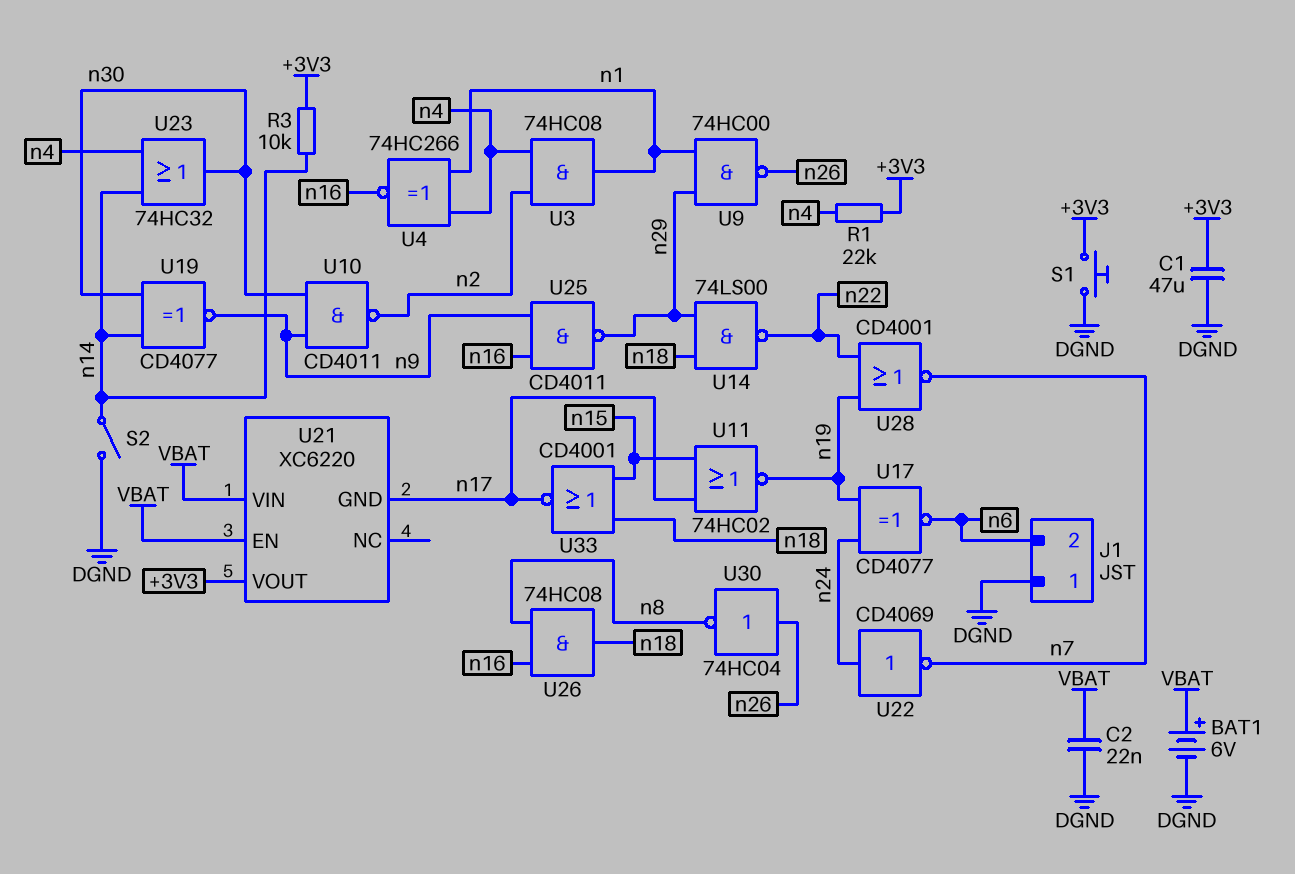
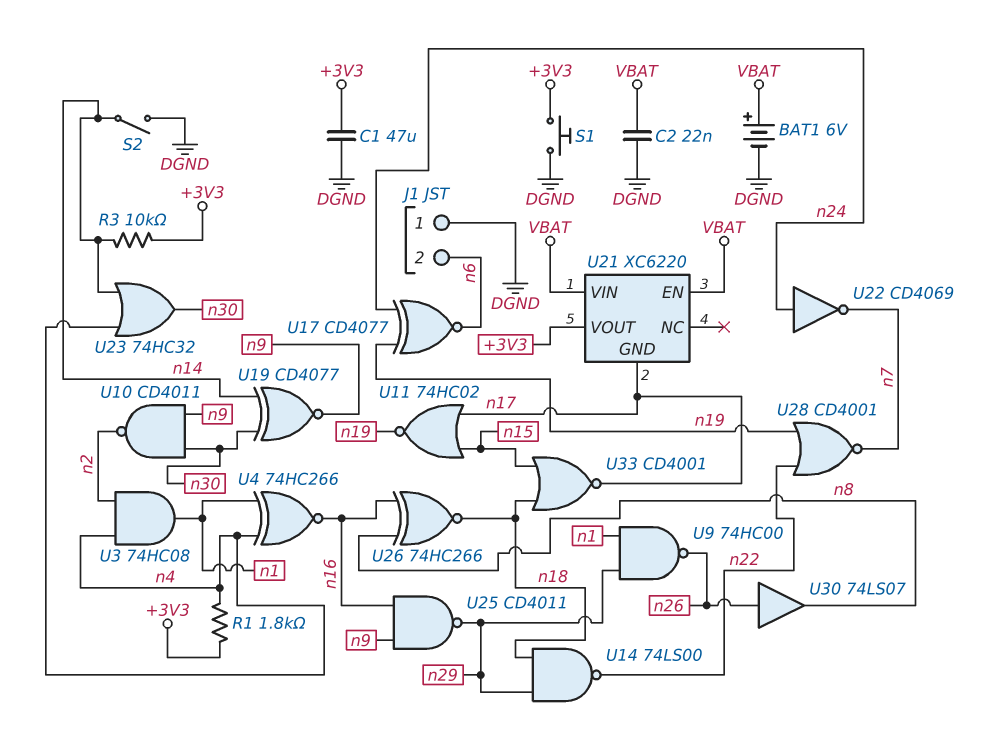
R1: 22k (+3V3, n4) -> 1.8k (+3V3, n4)
U26: AND 74HC08 (in n8, in n16, out n18) -> XNOR 74HC266 (in n8, in n16, out n18)
U30: NOT 74HC04 (in n26, out n8) -> buffer 74LS07 (in n26, out n8)

